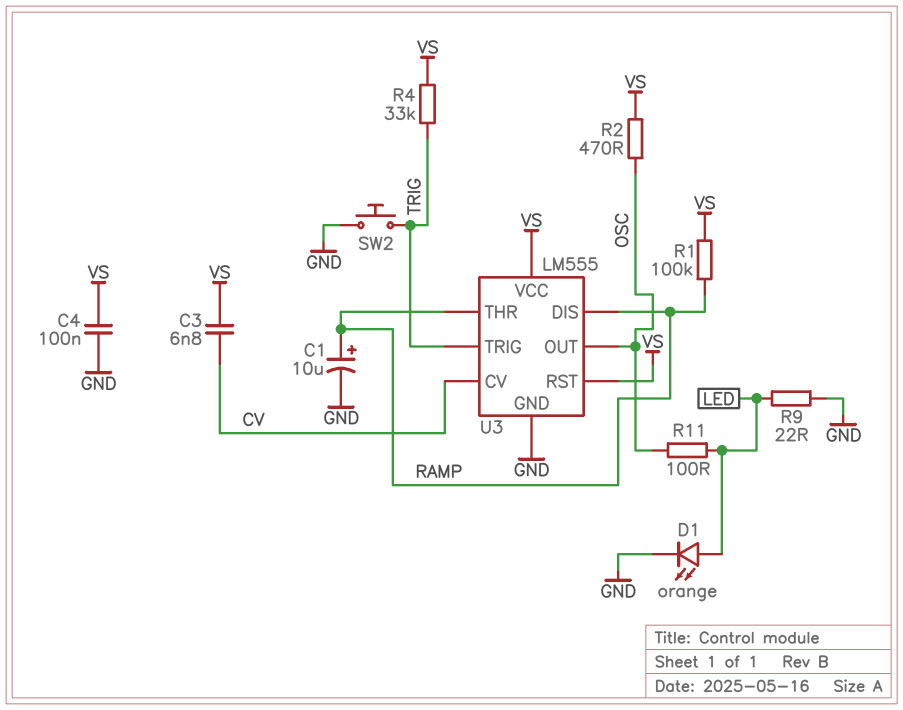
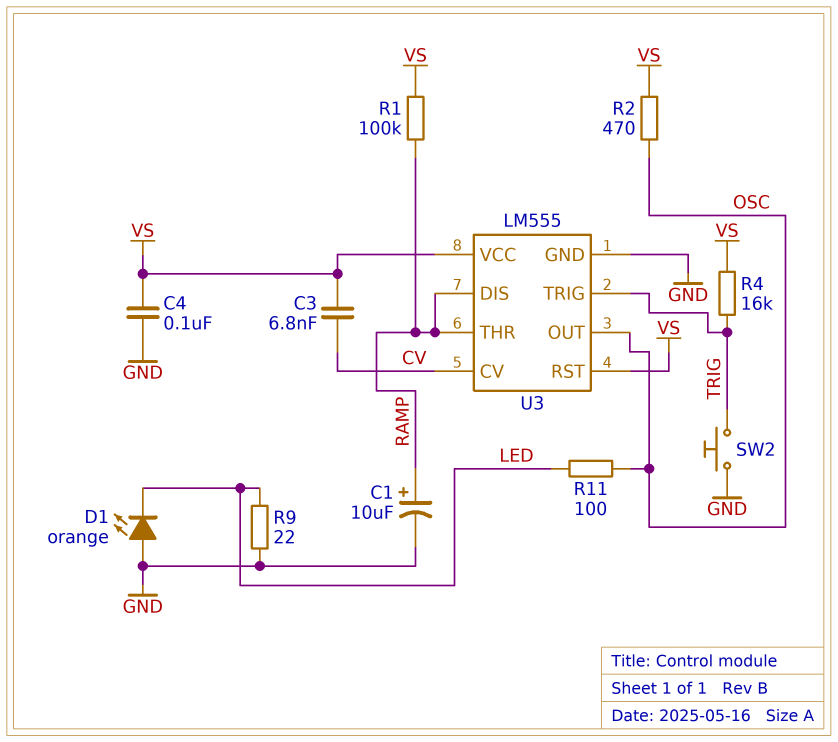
D1: LED orange (A LED, K GND) -> LED orange (A GND, K LED)
R4: 33k (TRIG, VS) -> 16k (TRIG, VS)

